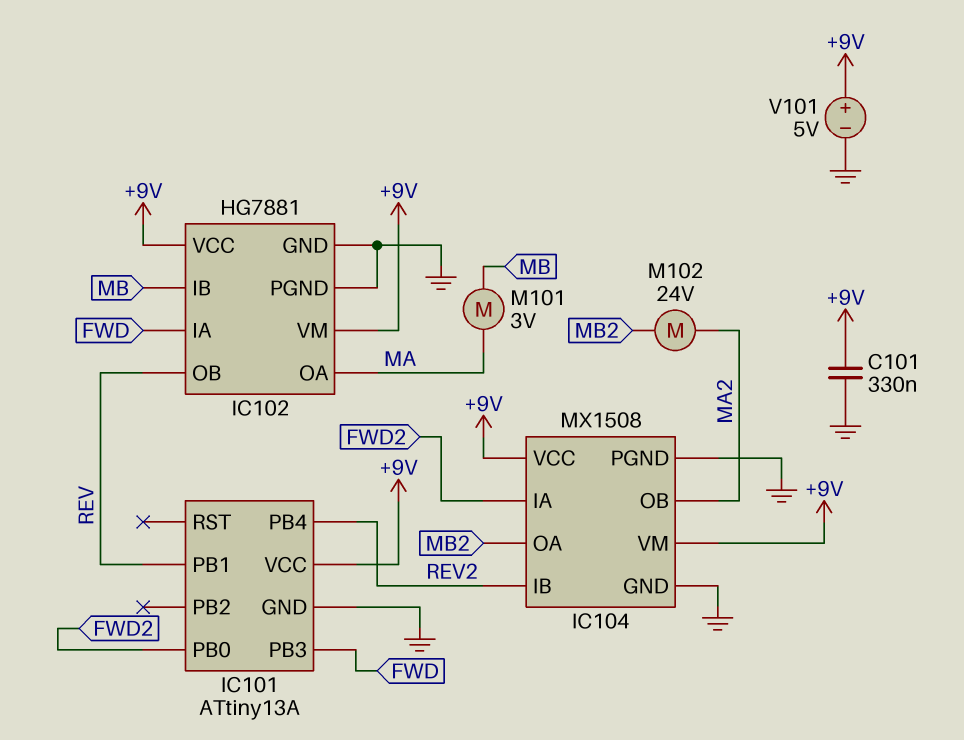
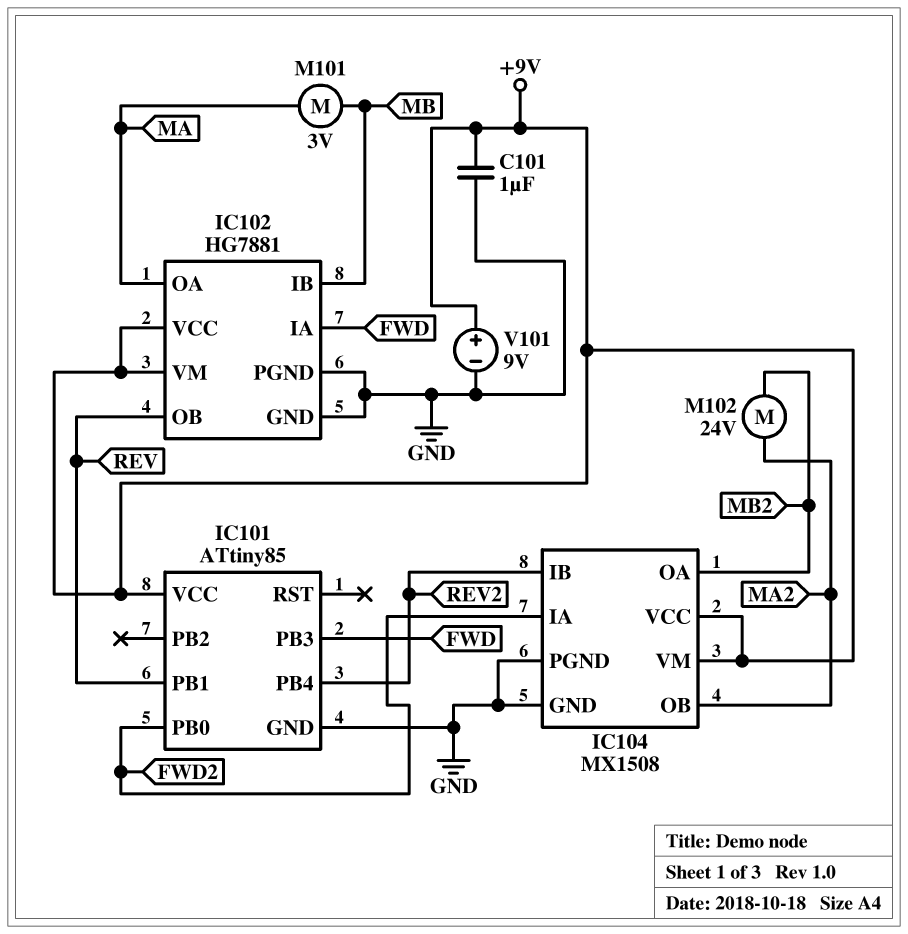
C101: 330nF (+9V, GND) -> 1uF (+9V, GND)
IC101: ATtiny13A -> ATtiny85
V101: 5V (plus +9V, minus GND) -> 9V (plus +9V, minus GND)

